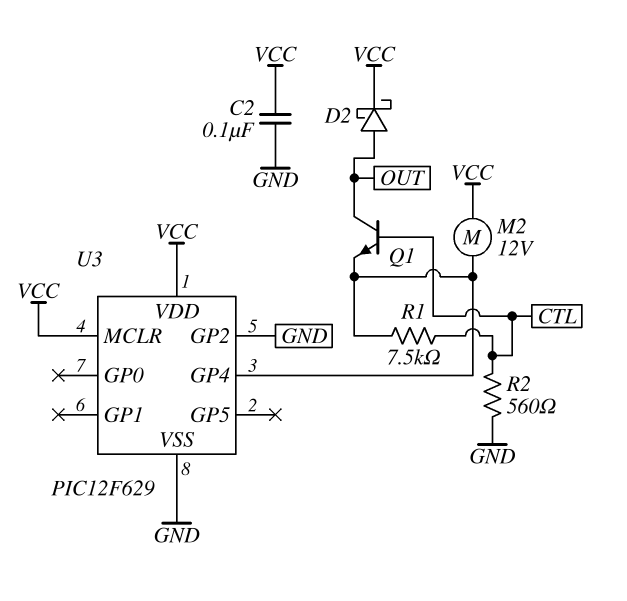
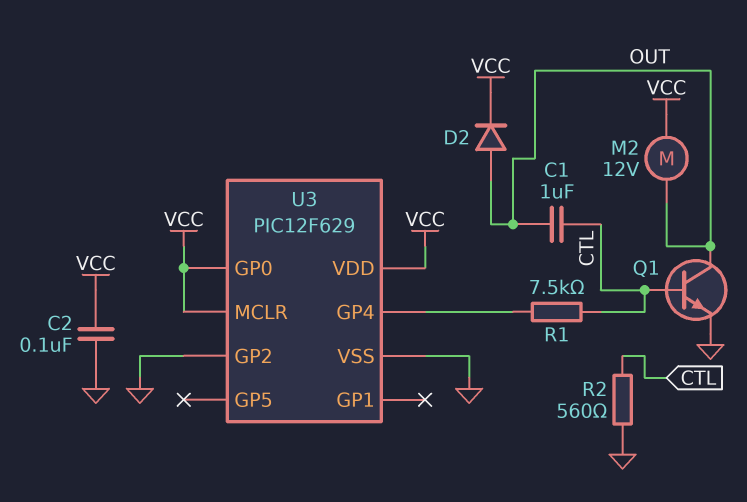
C1: none -> 1uF (CTL, OUT)
D2: schottky (A OUT, K VCC) -> diode (A OUT, K VCC)
M2: motor 12V (U3/GP4, VCC) -> motor 12V (OUT, VCC)
Q1: NPN (B CTL, C OUT, E U3/GP4) -> NPN (B CTL, C OUT, E GND)
U3 pin GP0: none -> VCC

